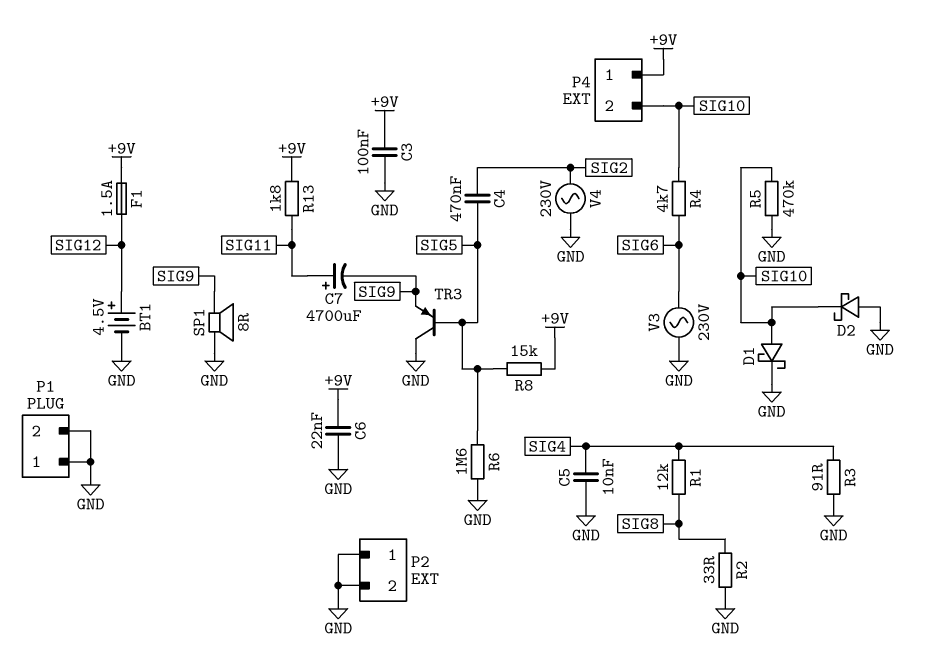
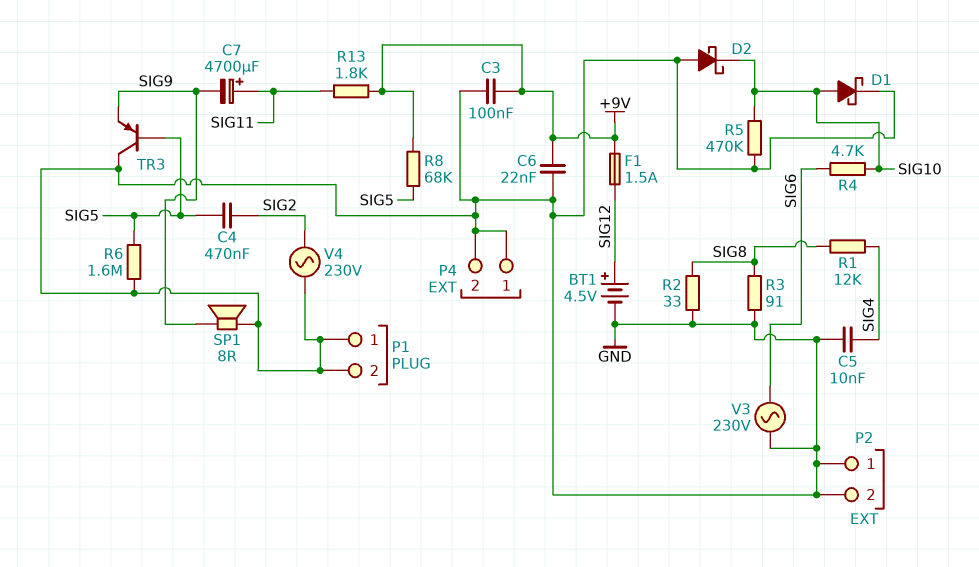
P4 pin 1: +9V -> GND
P4 pin 2: SIG10 -> GND
R3: 91 (GND, SIG4) -> 91 (GND, SIG8)
R8: 15k (+9V, SIG5) -> 68k (+9V, SIG5)

